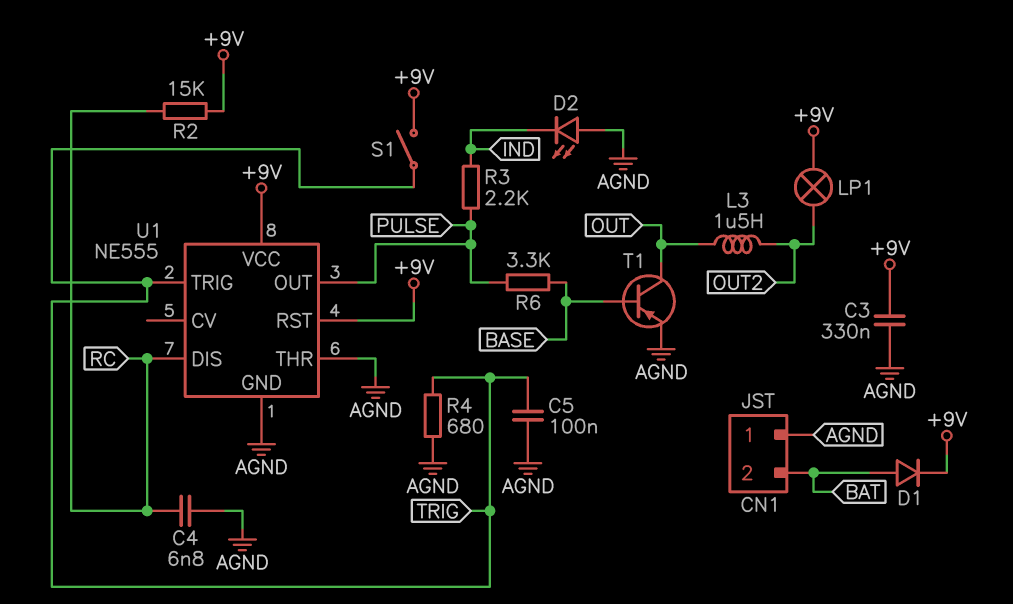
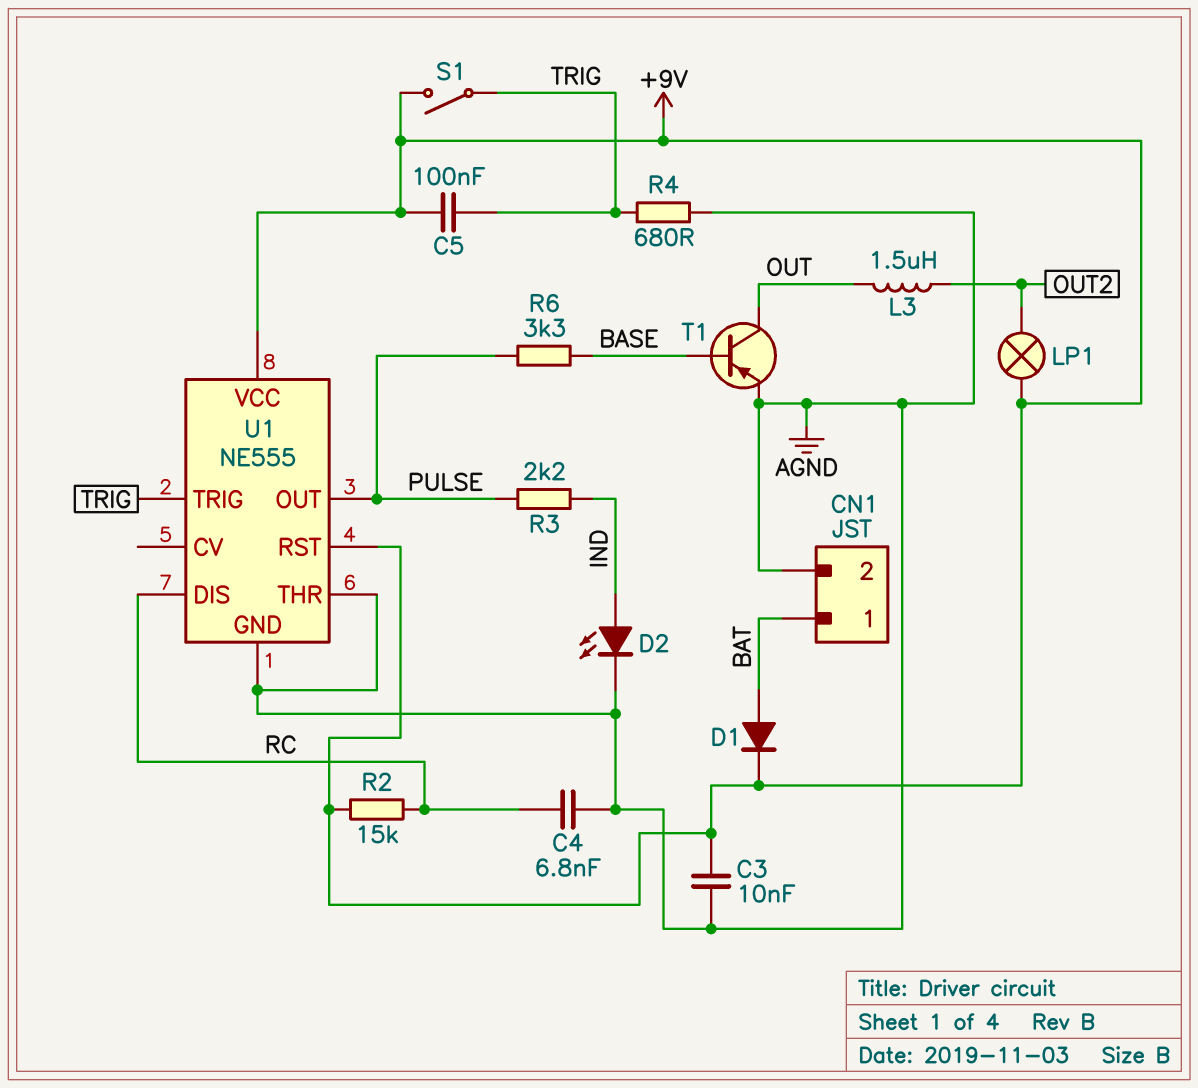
C3: 330nF (+9V, AGND) -> 10nF (+9V, AGND)
C5: 100nF (AGND, TRIG) -> 100nF (+9V, TRIG)
CN1 pin 1: AGND -> BAT
CN1 pin 2: BAT -> AGND
D2: LED (A AGND, K IND) -> LED (A IND, K AGND)

